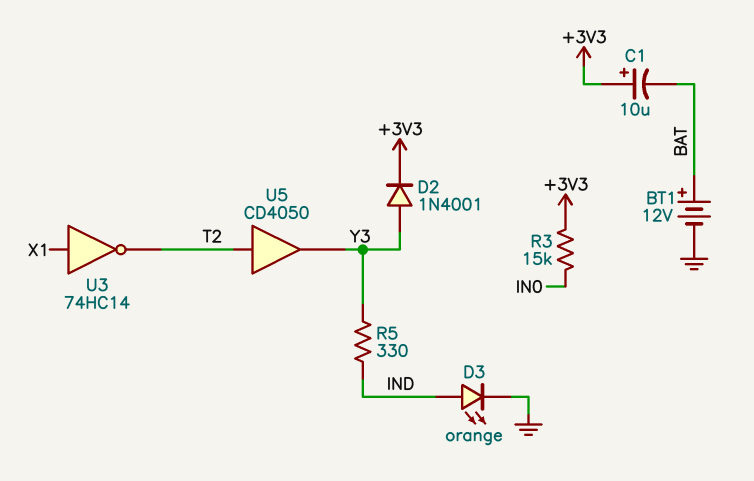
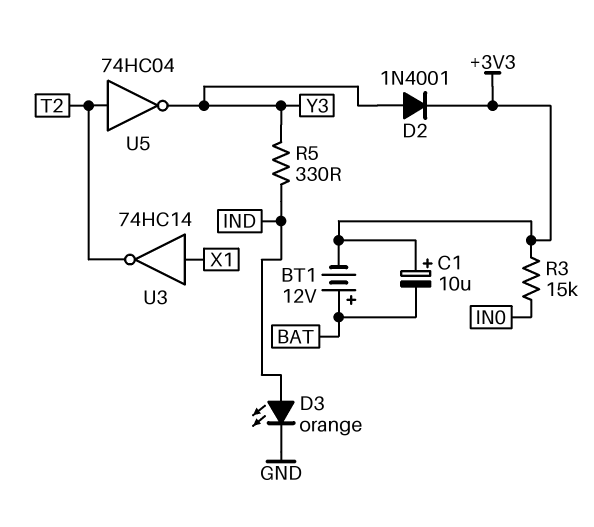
BT1: 12V (plus BAT, minus GND) -> 12V (plus BAT, minus +3V3)
U5: buffer CD4050 (in T2, out Y3) -> NOT 74HC04 (in T2, out Y3)

